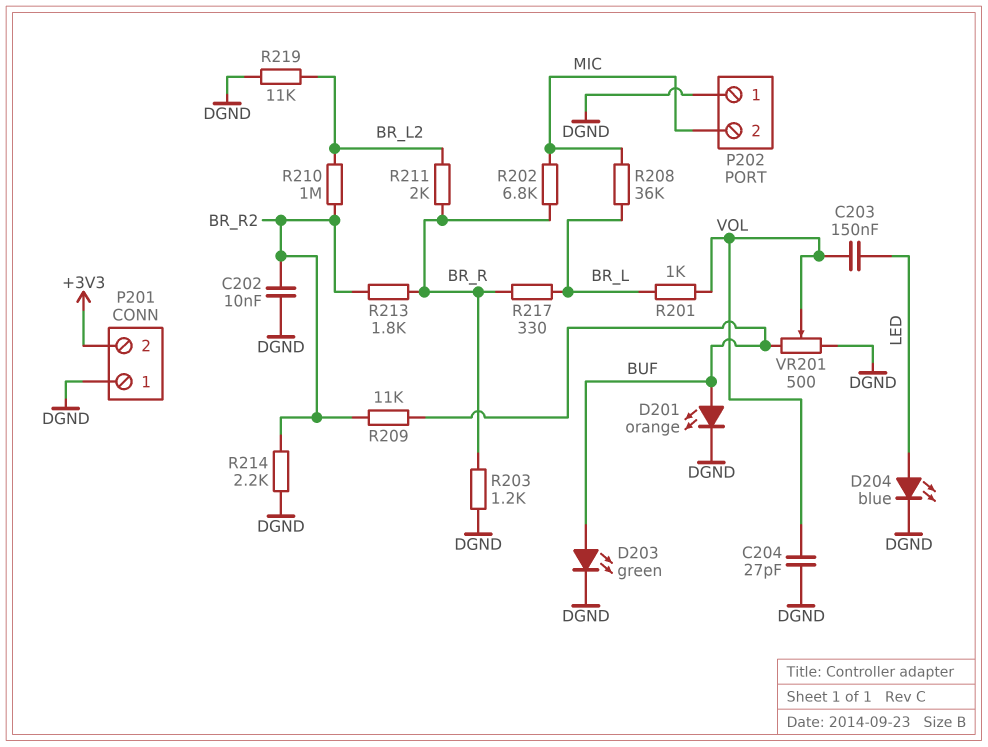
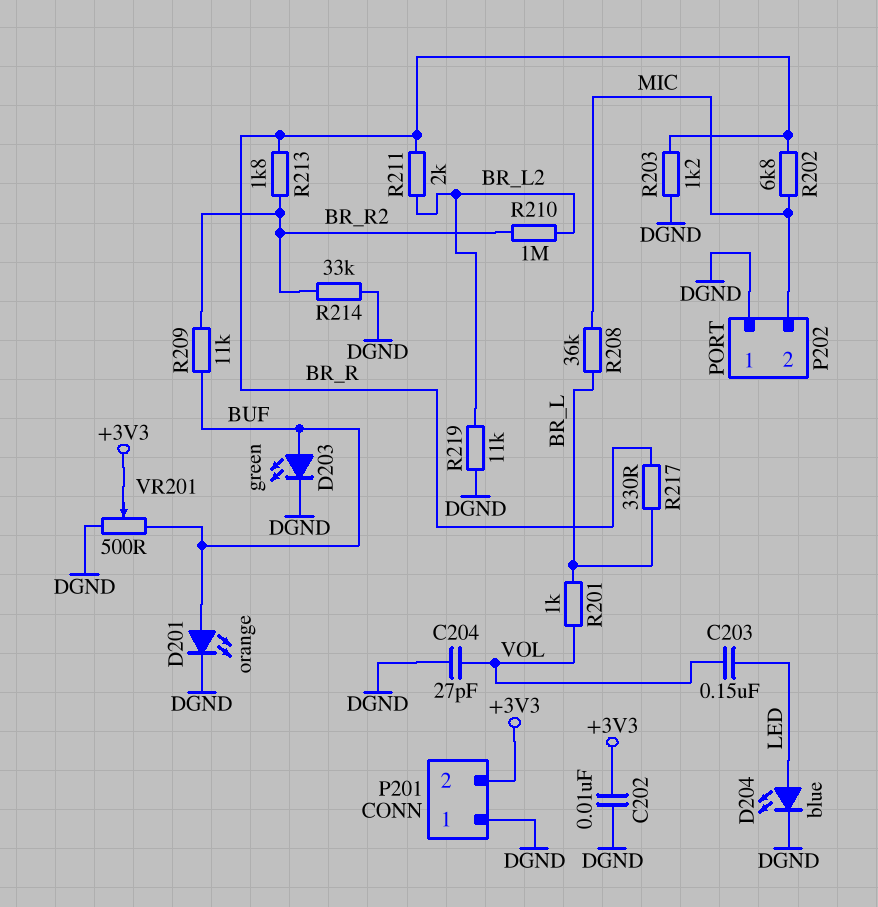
C202: 10nF (BR_R2, DGND) -> 10nF (+3V3, DGND)
R214: 2.2k (BR_R2, DGND) -> 33k (BR_R2, DGND)
VR201: 500 (BUF, DGND, wiper VOL) -> 500 (BUF, DGND, wiper +3V3)

